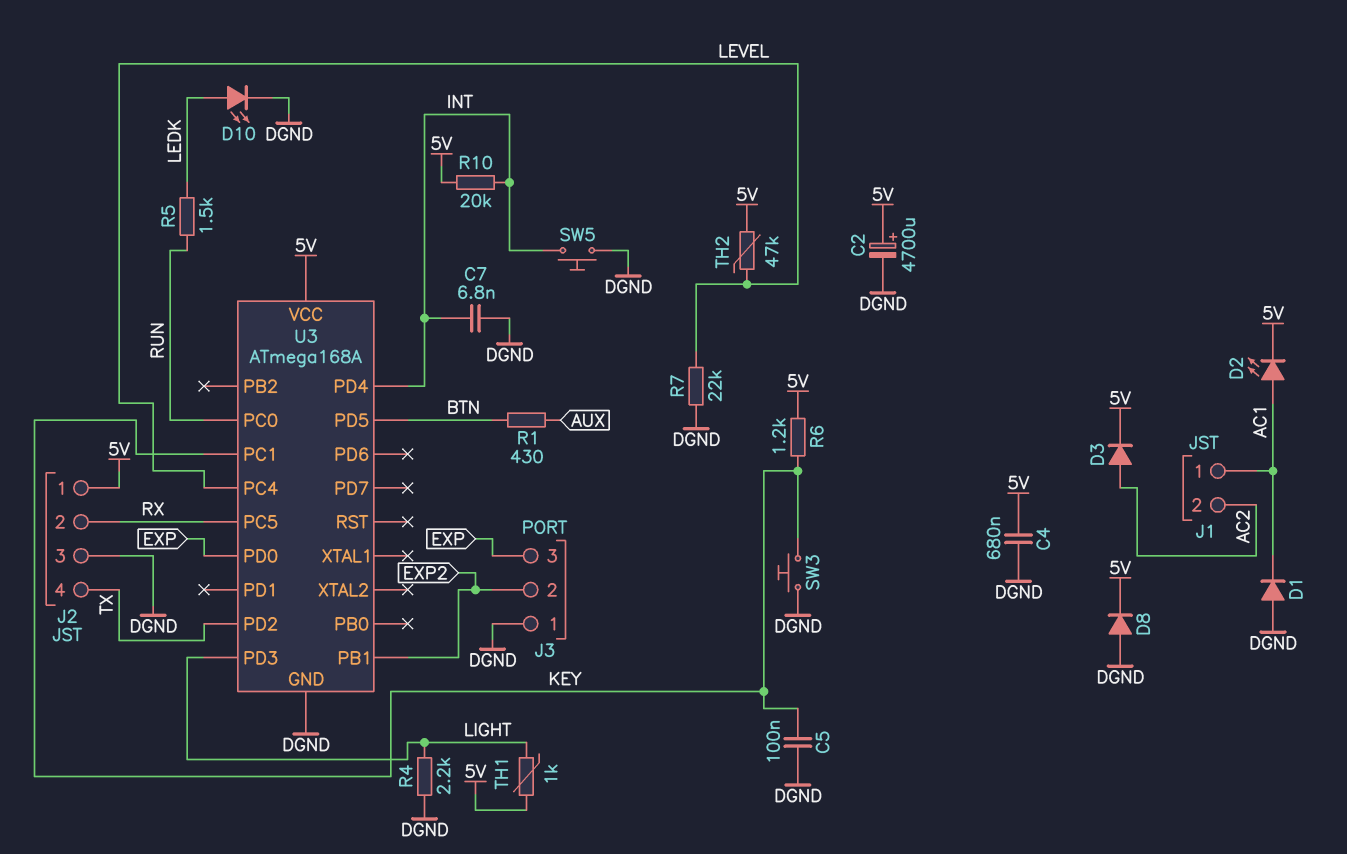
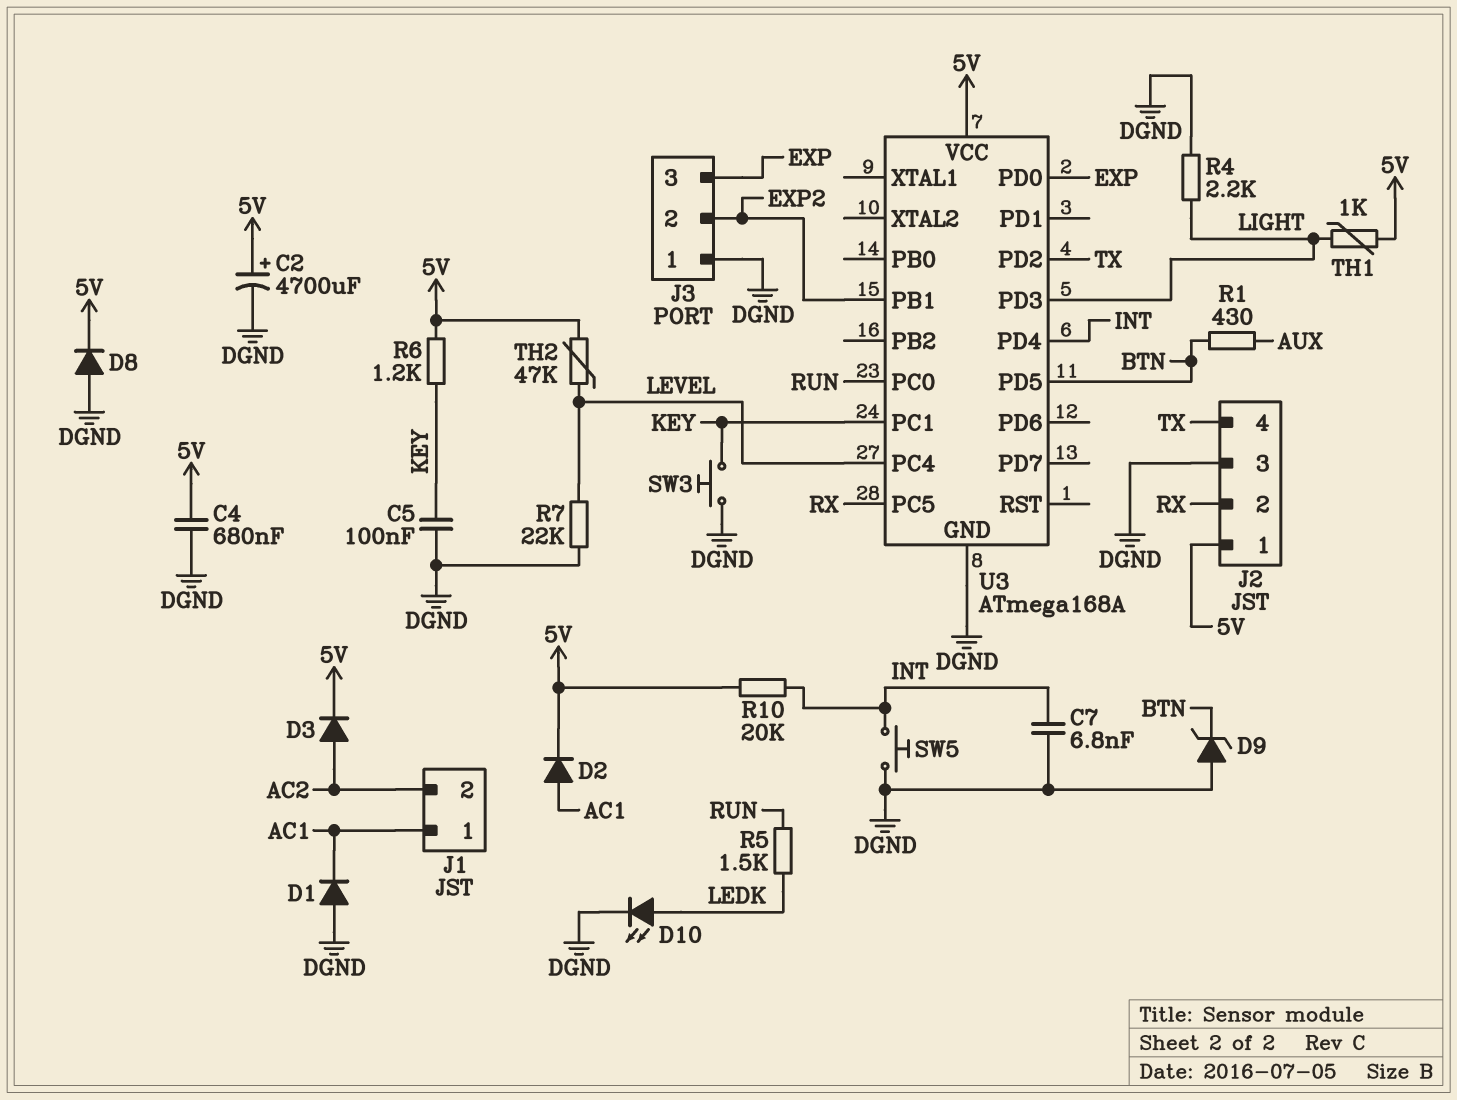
D2: LED (A AC1, K 5V) -> diode (A AC1, K 5V)
D9: none -> zener (A DGND, K BTN)

